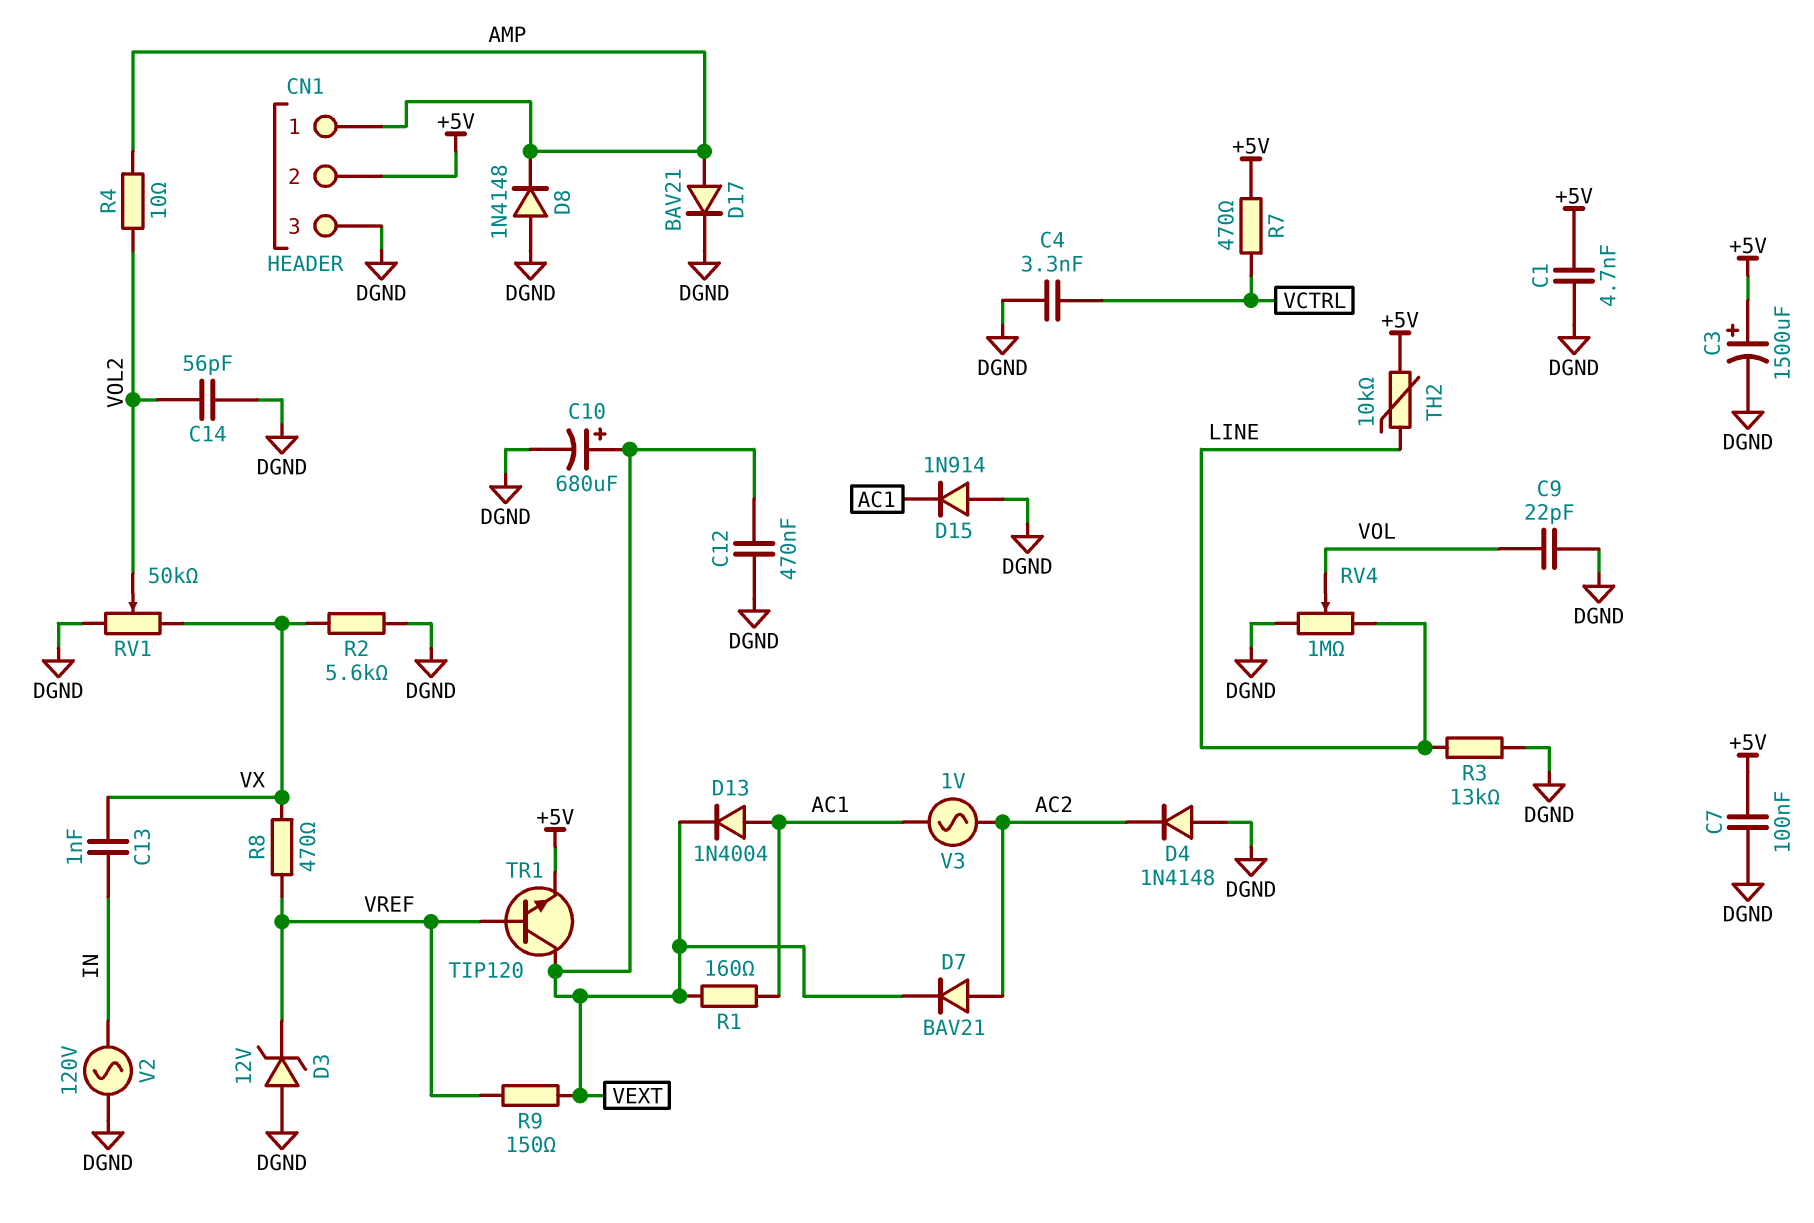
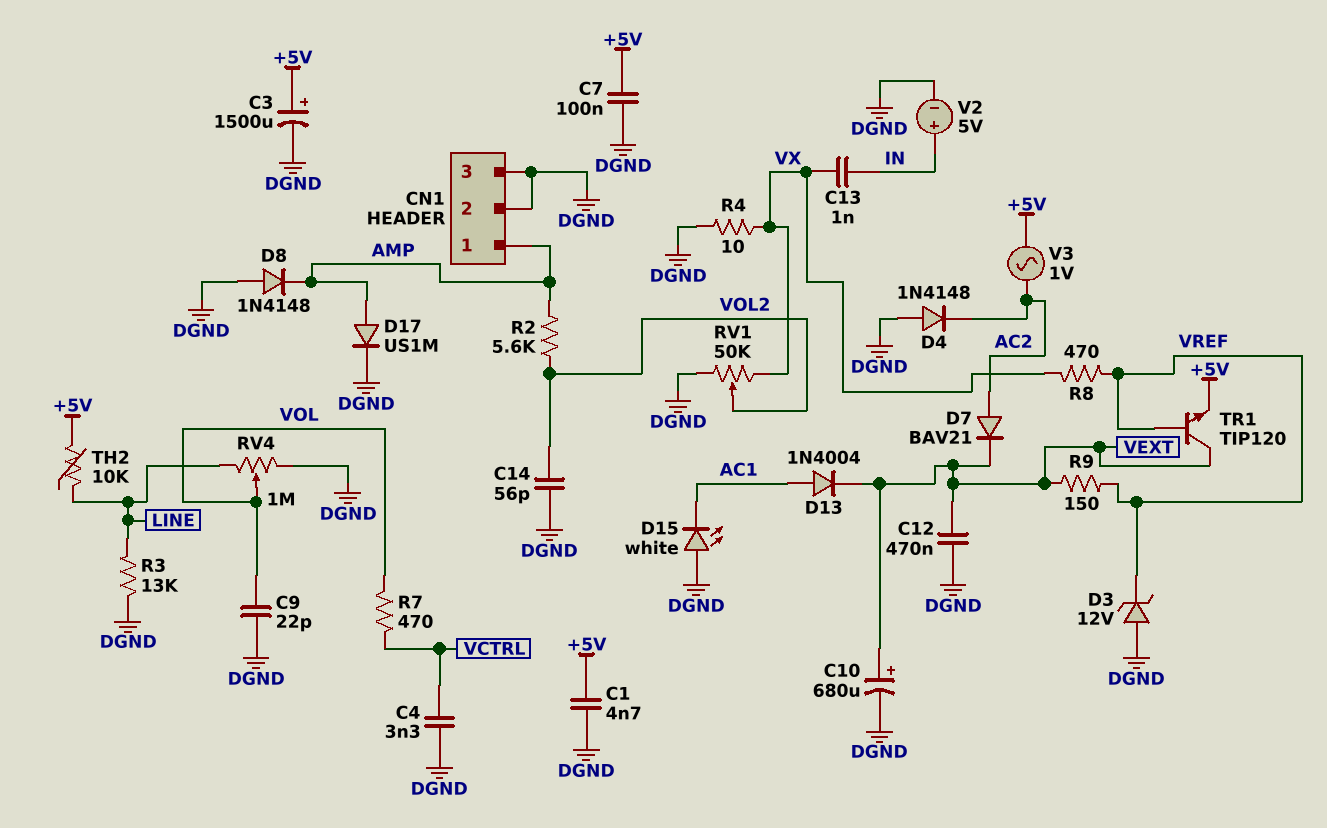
CN1 pin 2: +5V -> DGND
D15: diode 1N914 (A DGND, K AC1) -> LED white (A DGND, K AC1)
D17: diode BAV21 (A AMP, K DGND) -> diode US1M (A AMP, K DGND)
R1: 160 (AC1, VEXT) -> none
R2: 5.6k (DGND, VX) -> 5.6k (AMP, VOL2)
R4: 10 (AMP, VOL2) -> 10 (DGND, VX)
R7: 470 (+5V, VCTRL) -> 470 (VCTRL, VOL)
V2: AC 120V (DGND, IN) -> 5V (plus IN, minus DGND)
V3: AC 1V (AC1, AC2) -> AC 1V (+5V, AC2)

